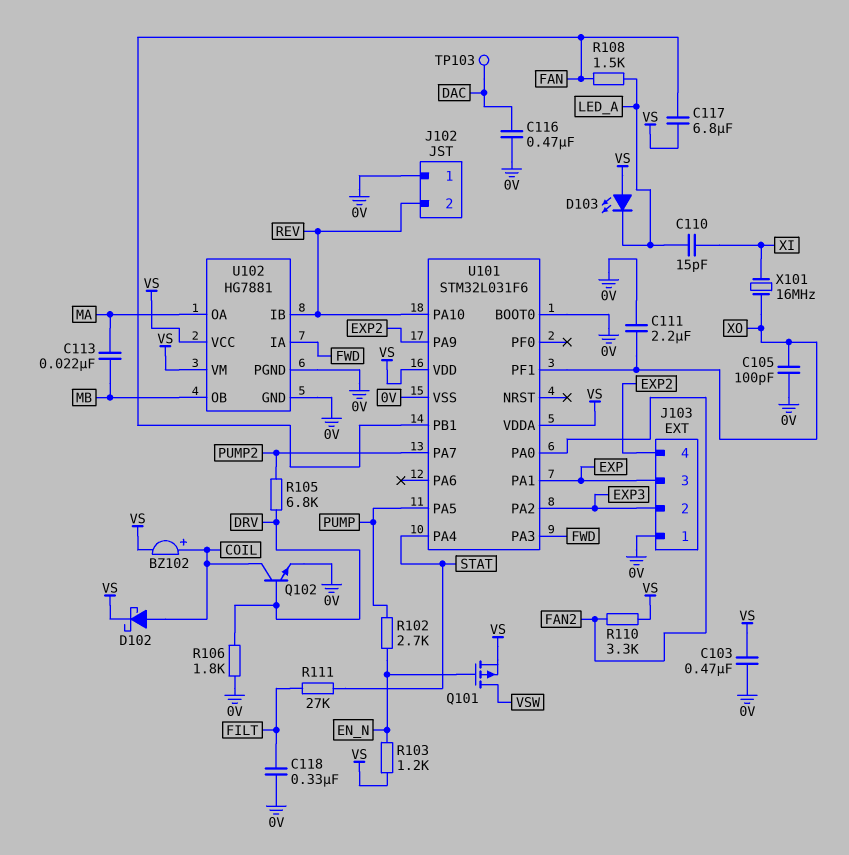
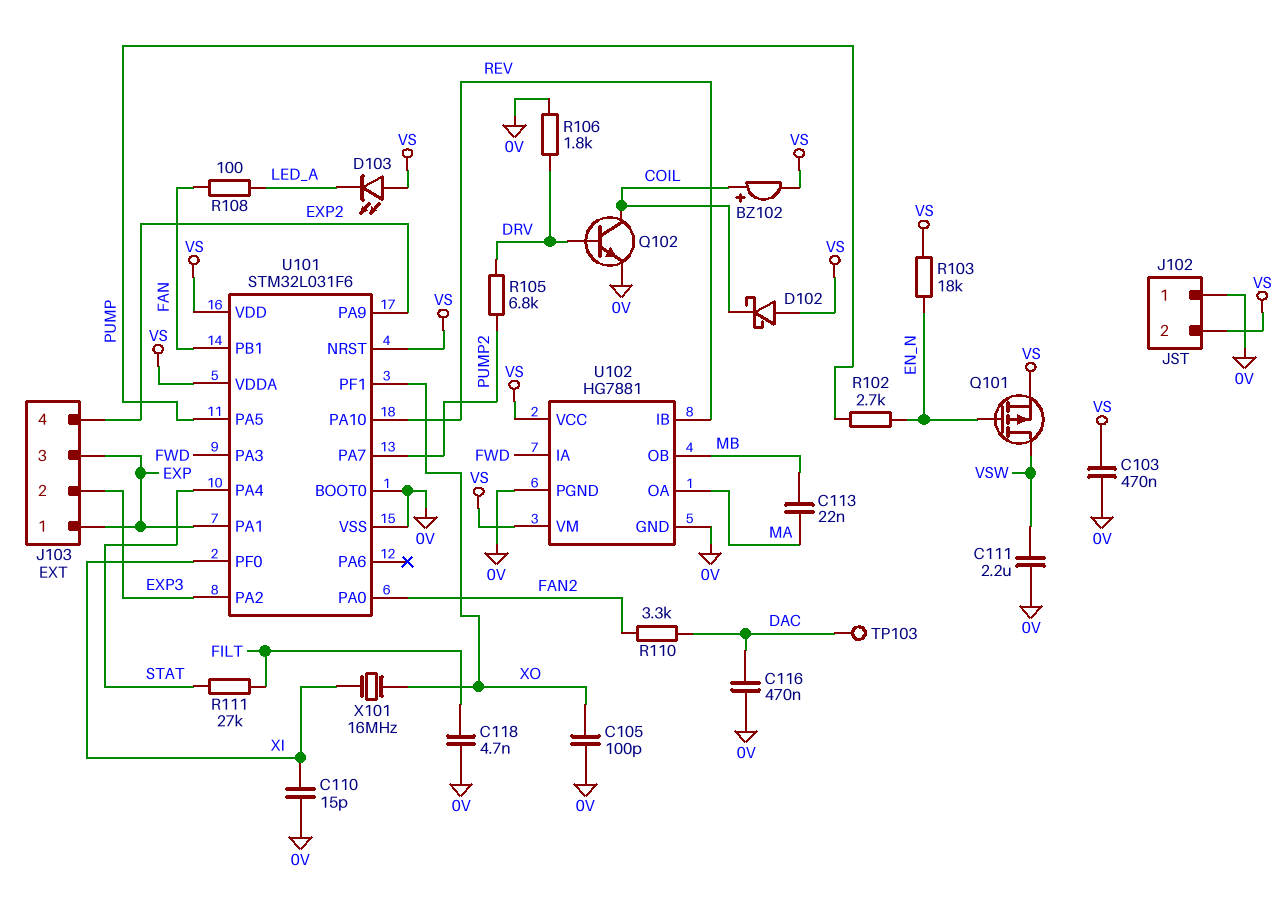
C110: 15pF (LED_A, XI) -> 15pF (0V, XI)
C111: 2.2uF (0V, XO) -> 2.2uF (0V, VSW)
C117: 6.8uF (FAN, VS) -> none
C118: 330nF (0V, FILT) -> 4.7nF (0V, FILT)
D102: schottky (A COIL, K VS) -> schottky (A VS, K COIL)
J102 pin 2: REV -> VS
J103 pin 1: 0V -> EXP
R103: 1.2k (EN_N, VS) -> 18k (EN_N, VS)
R108: 1.5k (FAN, LED_A) -> 100 (FAN, LED_A)
R110: 3.3k (FAN2, VS) -> 3.3k (DAC, FAN2)
U101 pin NRST: none -> VS
U101 pin PF0: none -> XI

